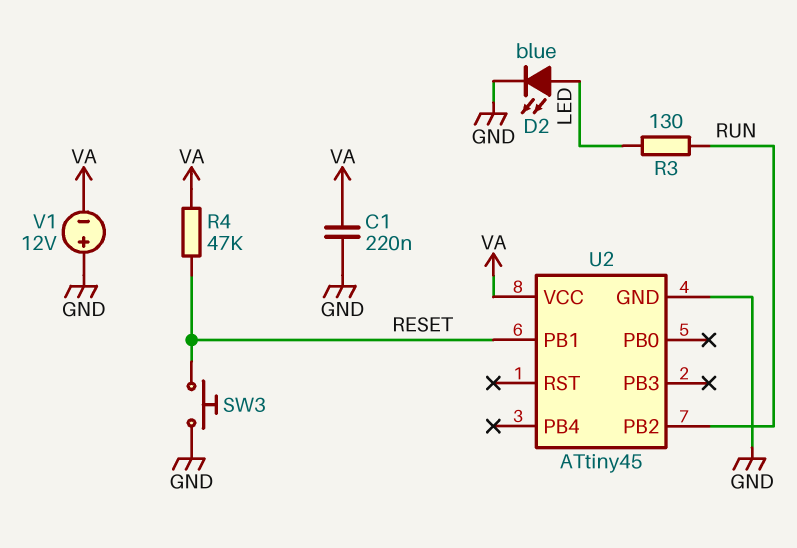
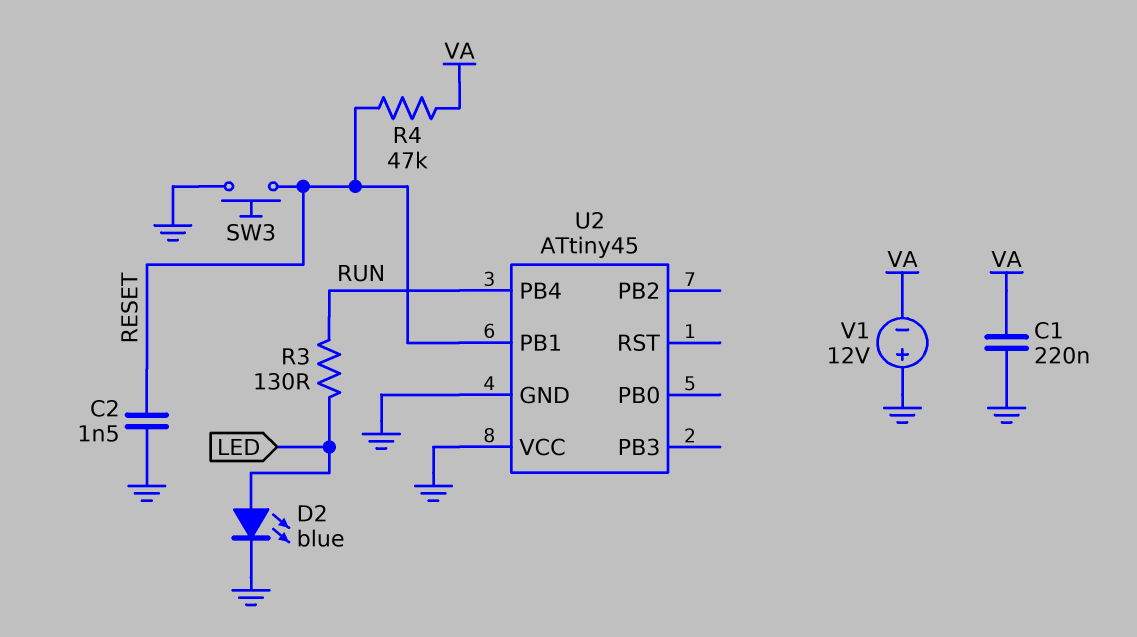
C2: none -> 1.5nF (GND, RESET)
U2 pin PB2: RUN -> none
U2 pin PB4: none -> RUN
U2 pin VCC: VA -> GND

